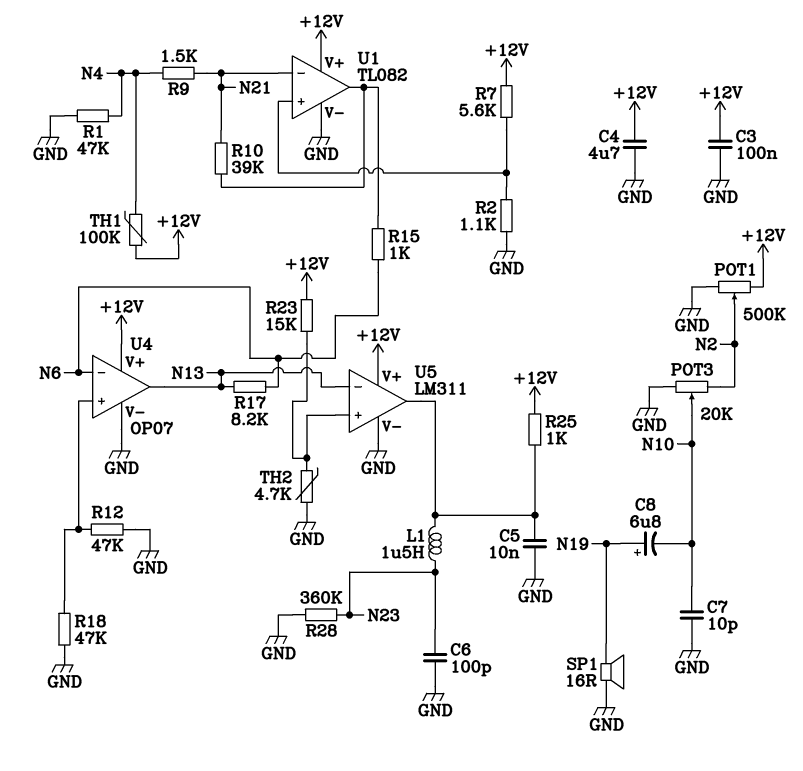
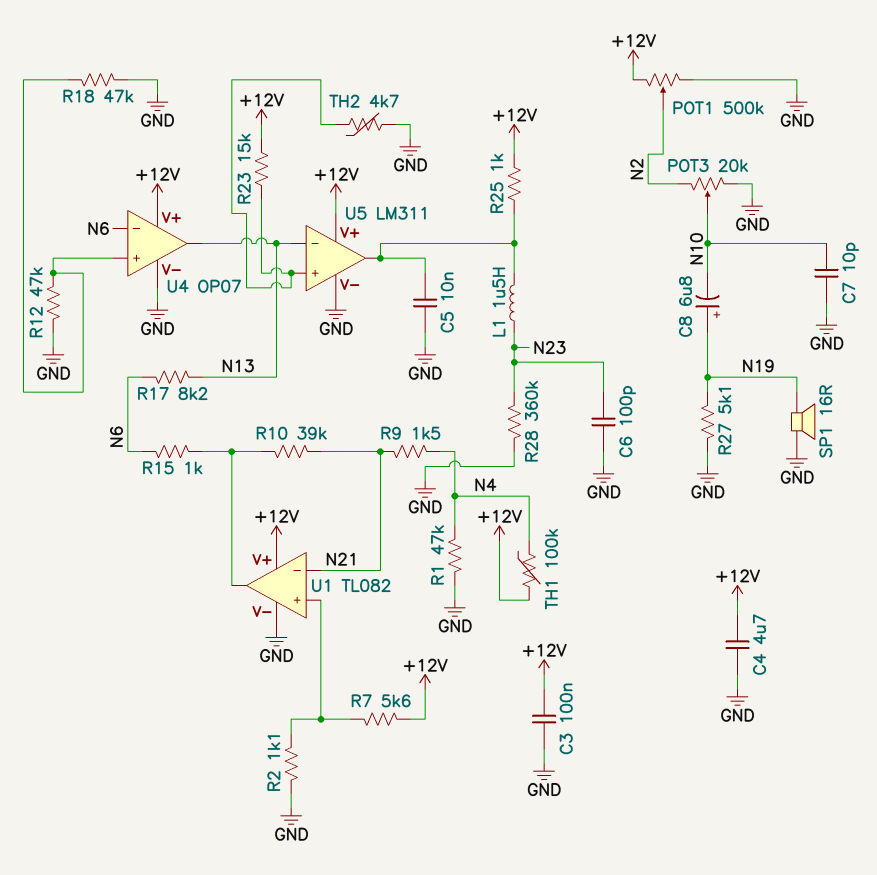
R27: none -> 5.1k (GND, N19)

